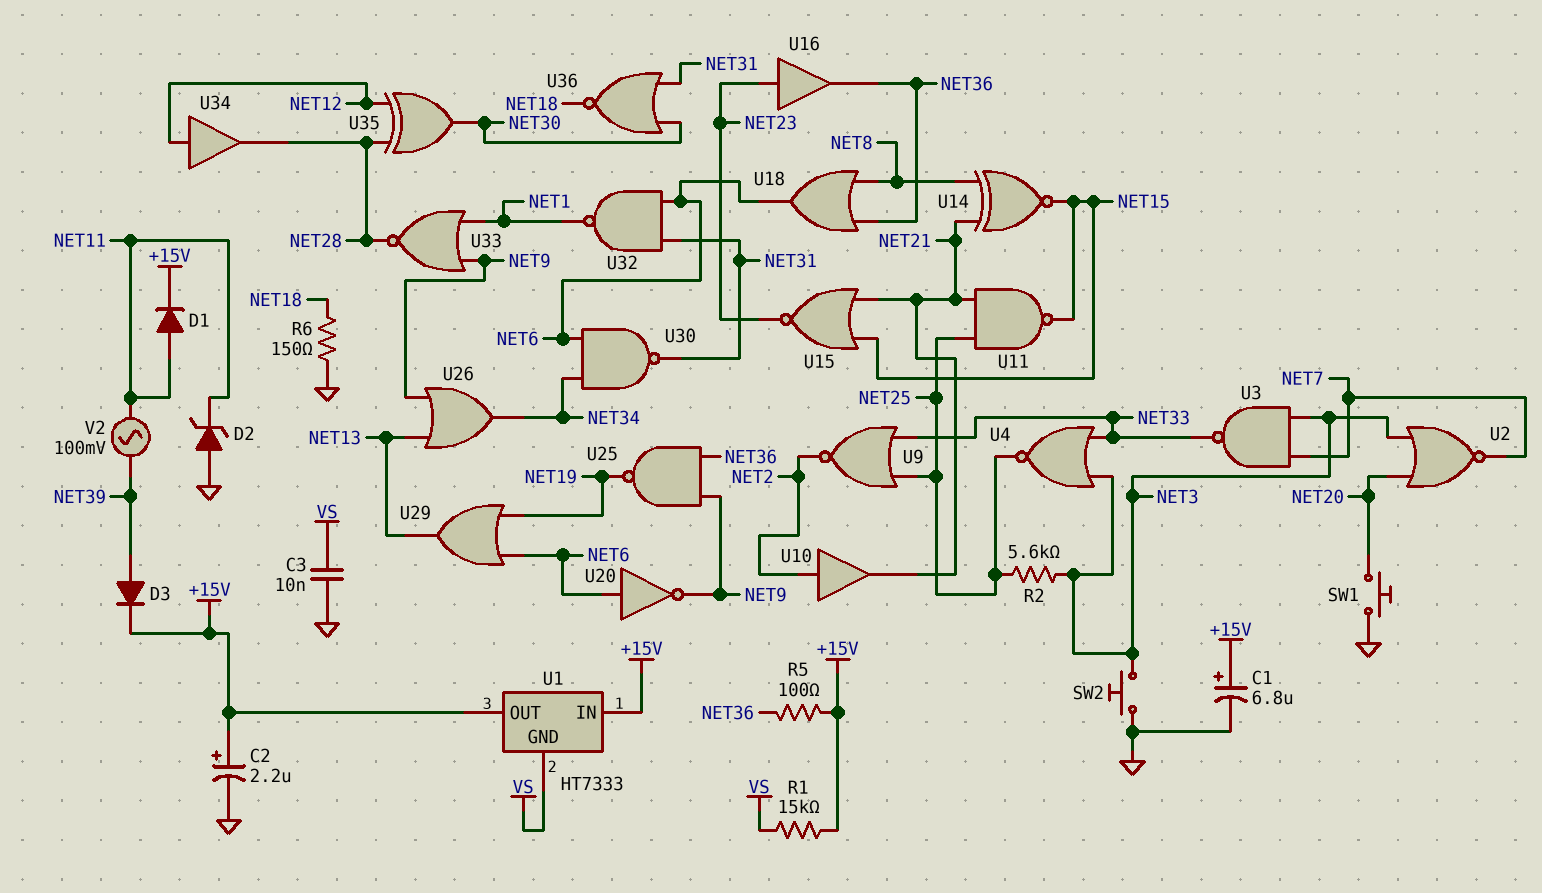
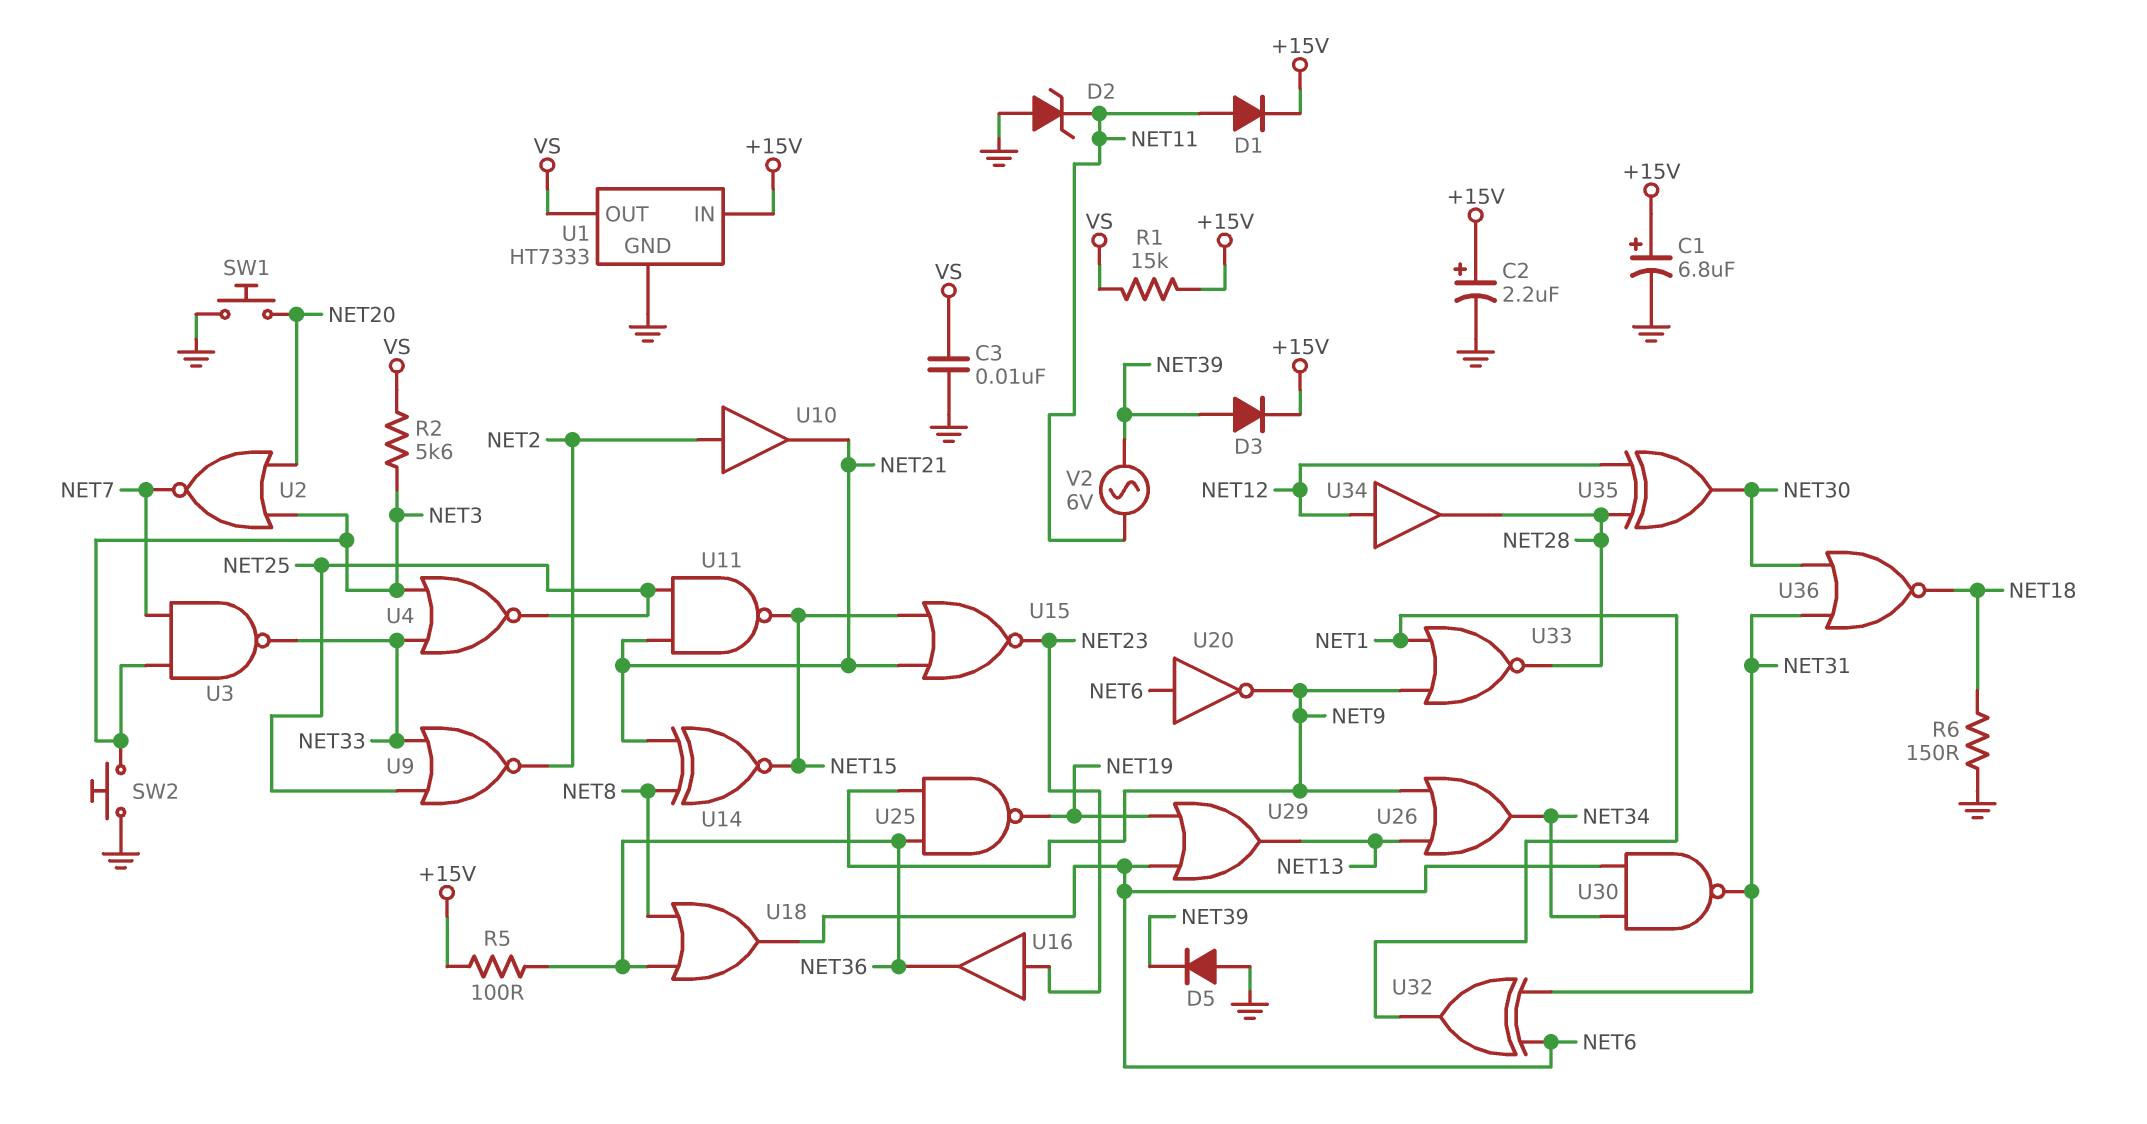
D5: none -> diode (A GND, K NET39)
R2: 5.6k (NET3, NET25) -> 5.6k (NET3, VS)
U1 pin GND: VS -> GND
U1 pin OUT: +15V -> VS
U32: NAND (in NET6, in NET31, out NET1) -> XOR (in NET6, in NET31, out NET1)
V2: AC 100mV (NET11, NET39) -> AC 6V (NET11, NET39)

